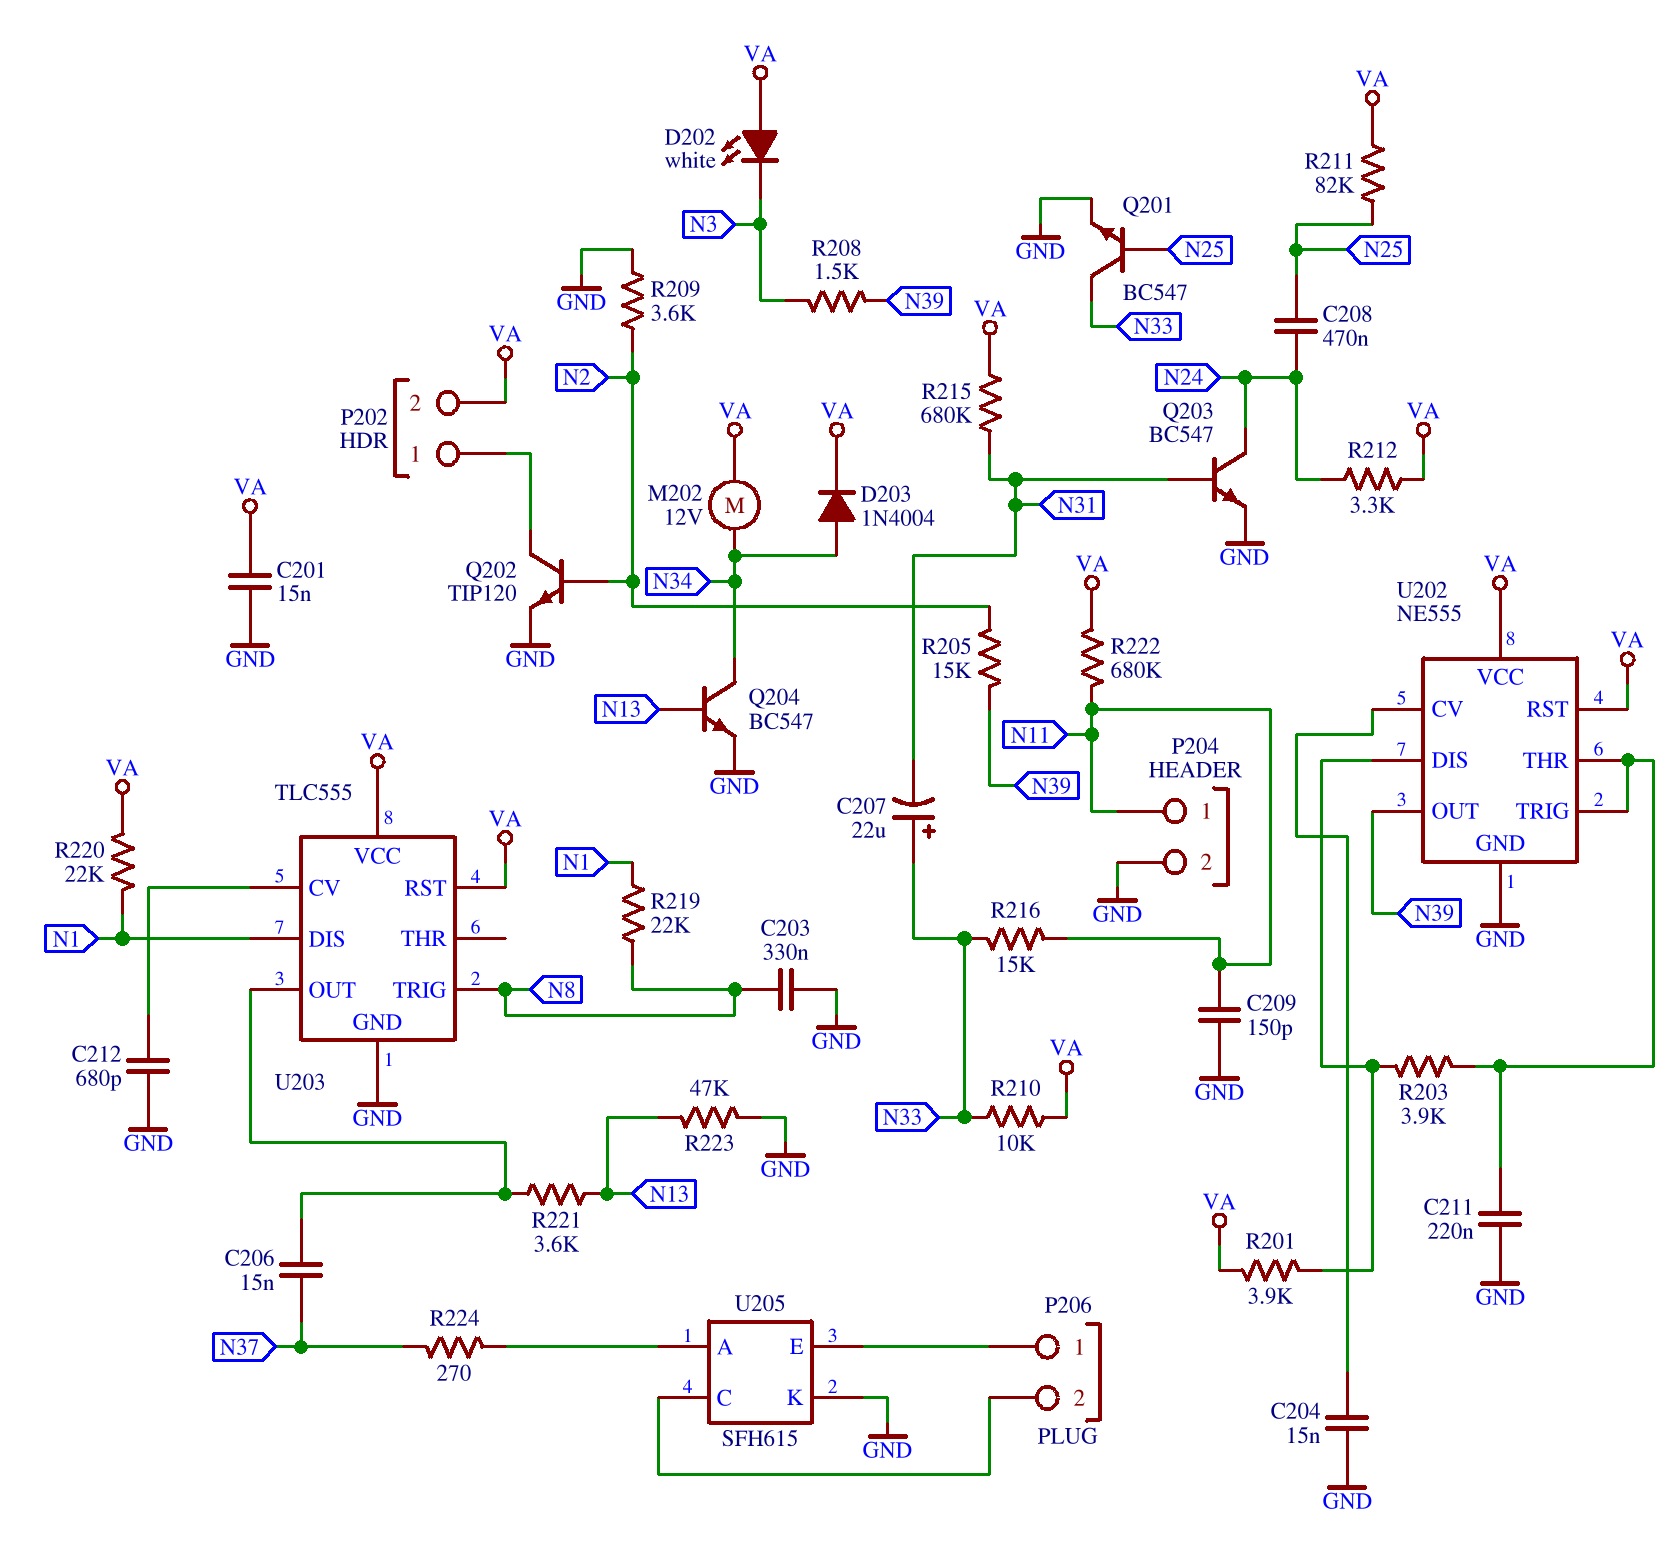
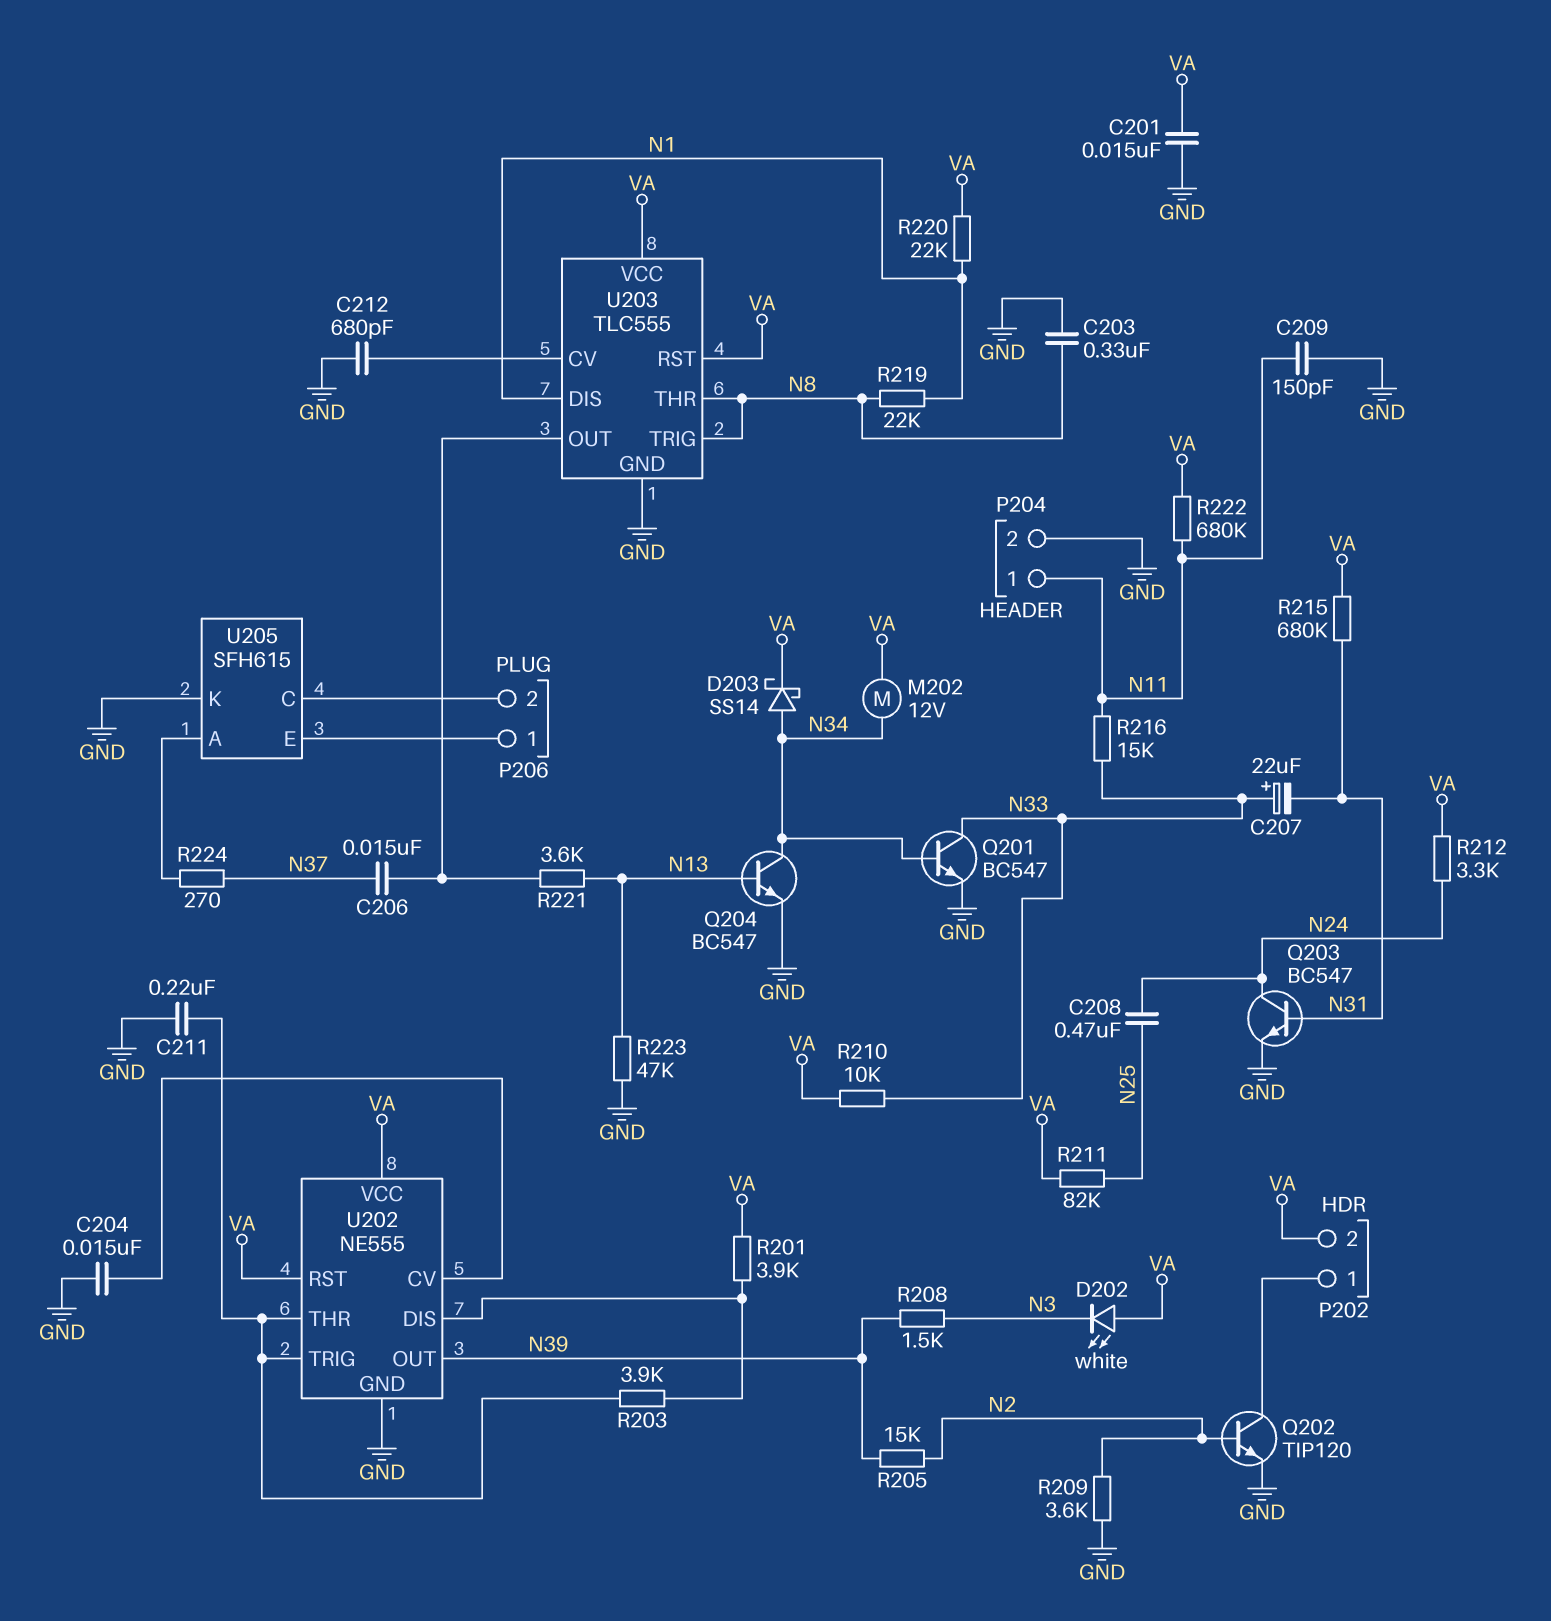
D203: diode 1N4004 (A N34, K VA) -> schottky SS14 (A N34, K VA)
Q201: NPN BC547 (B N25, C N33, E GND) -> NPN BC547 (B N34, C N33, E GND)
U203 pin THR: none -> N8

